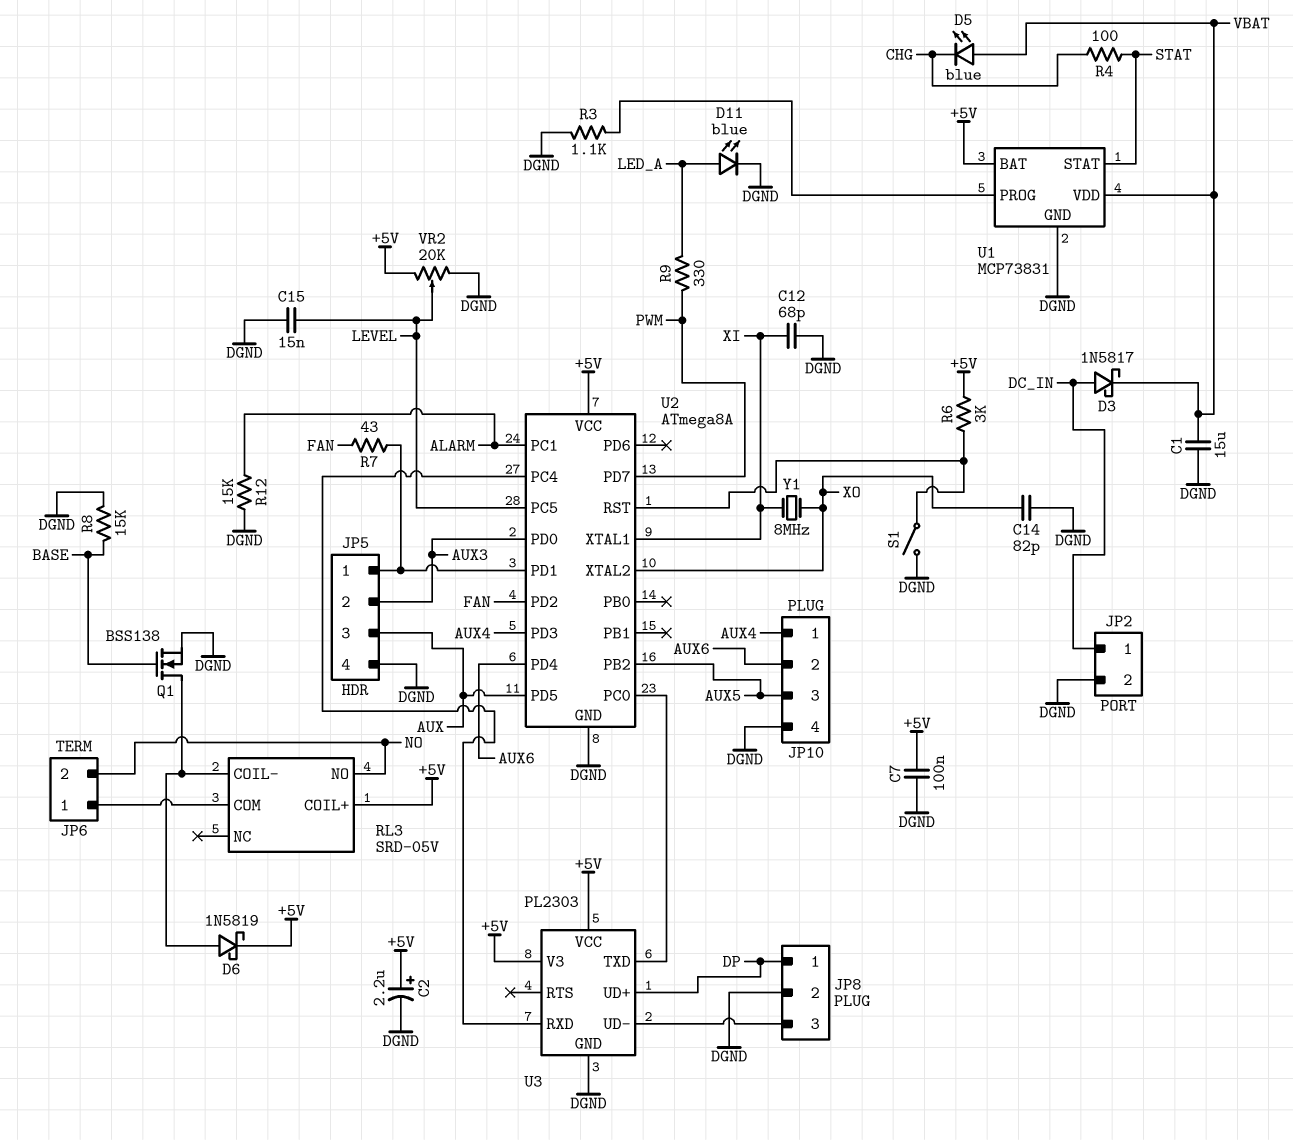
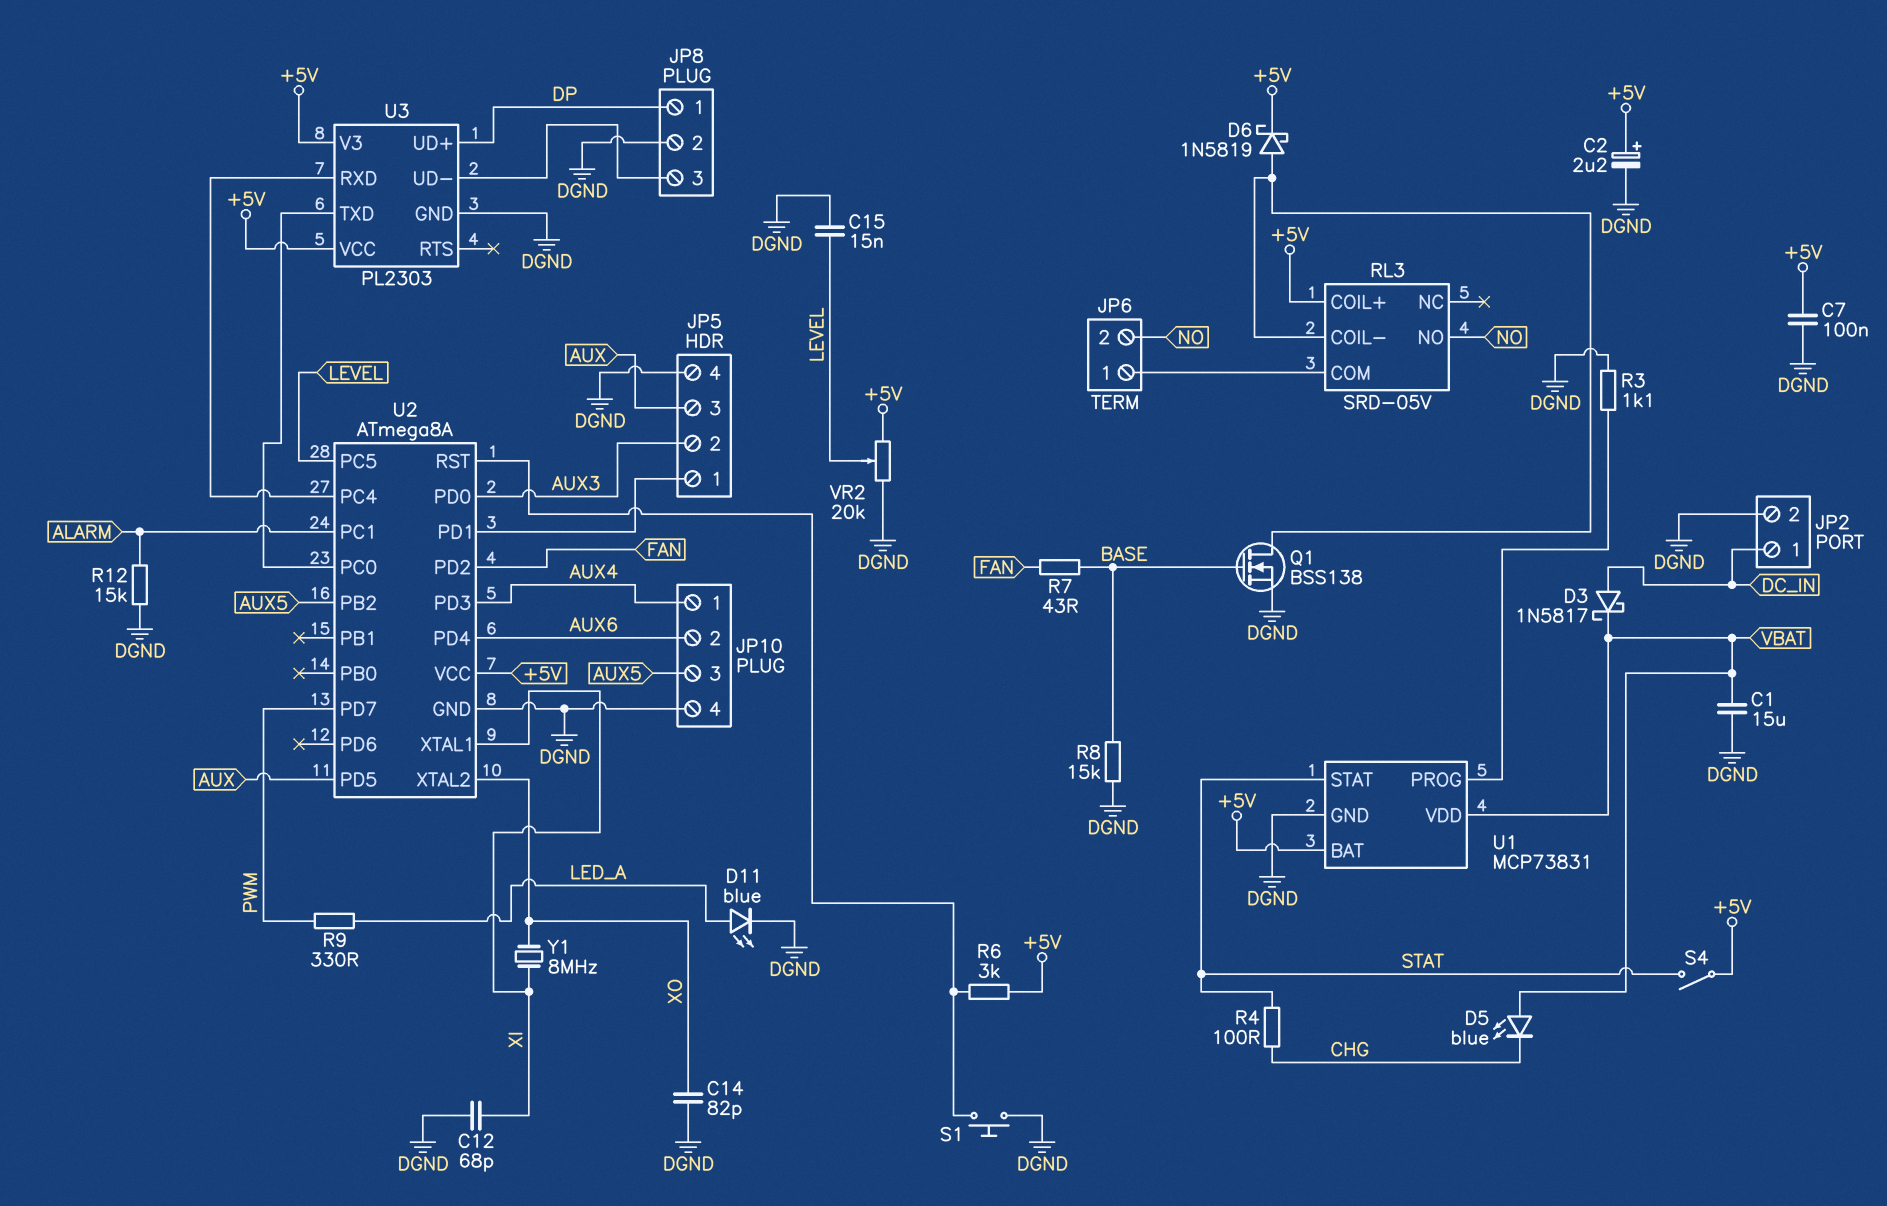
R7: 43 (FAN, JP5/1) -> 43 (BASE, FAN)
S1: switch (DGND, U2/RST) -> button (DGND, U2/RST)
S4: none -> switch (+5V, STAT)

